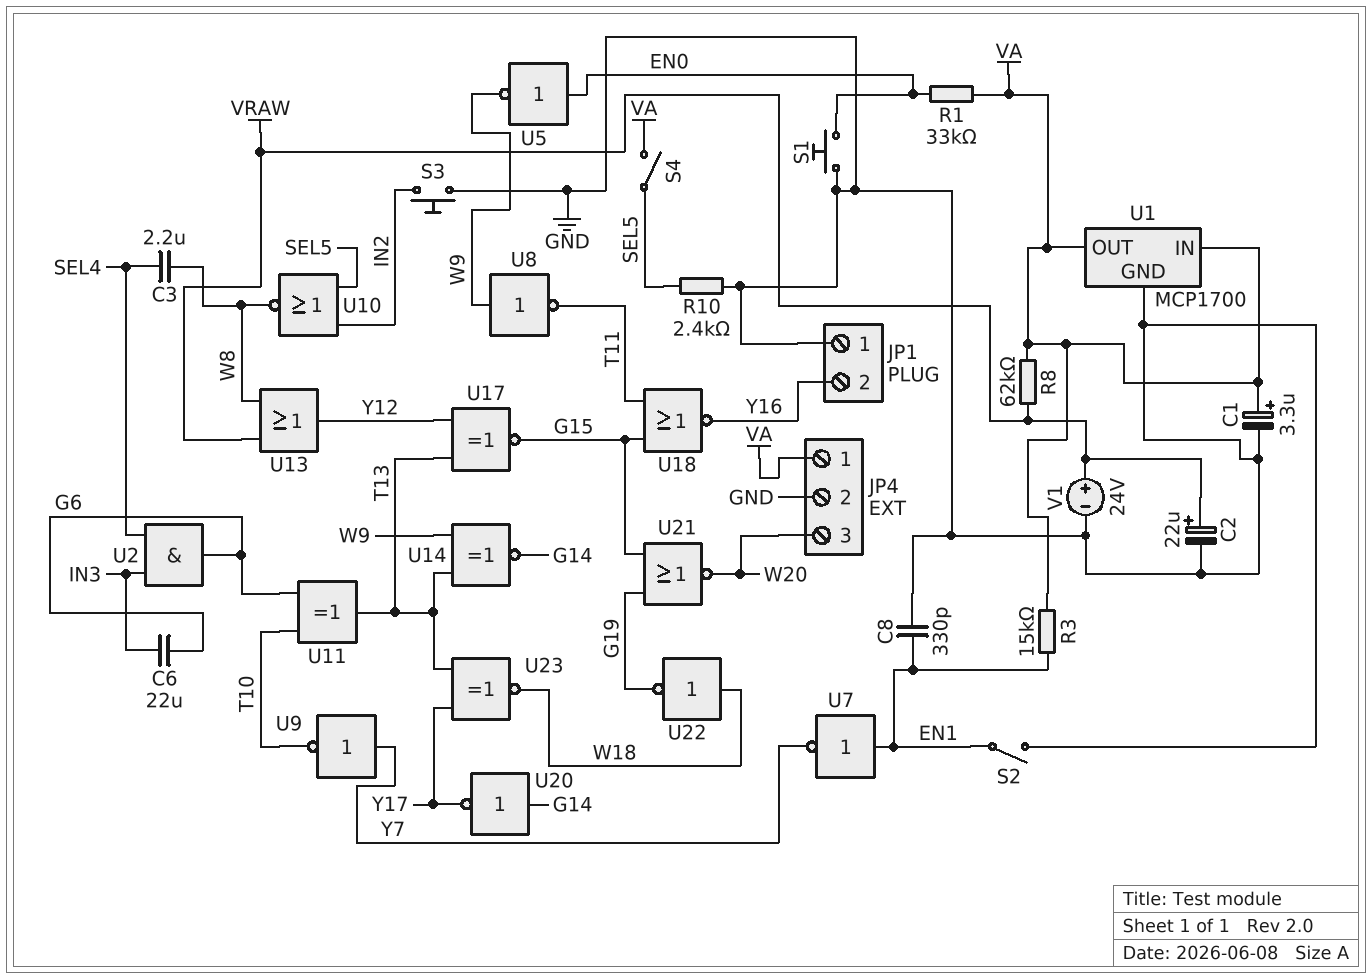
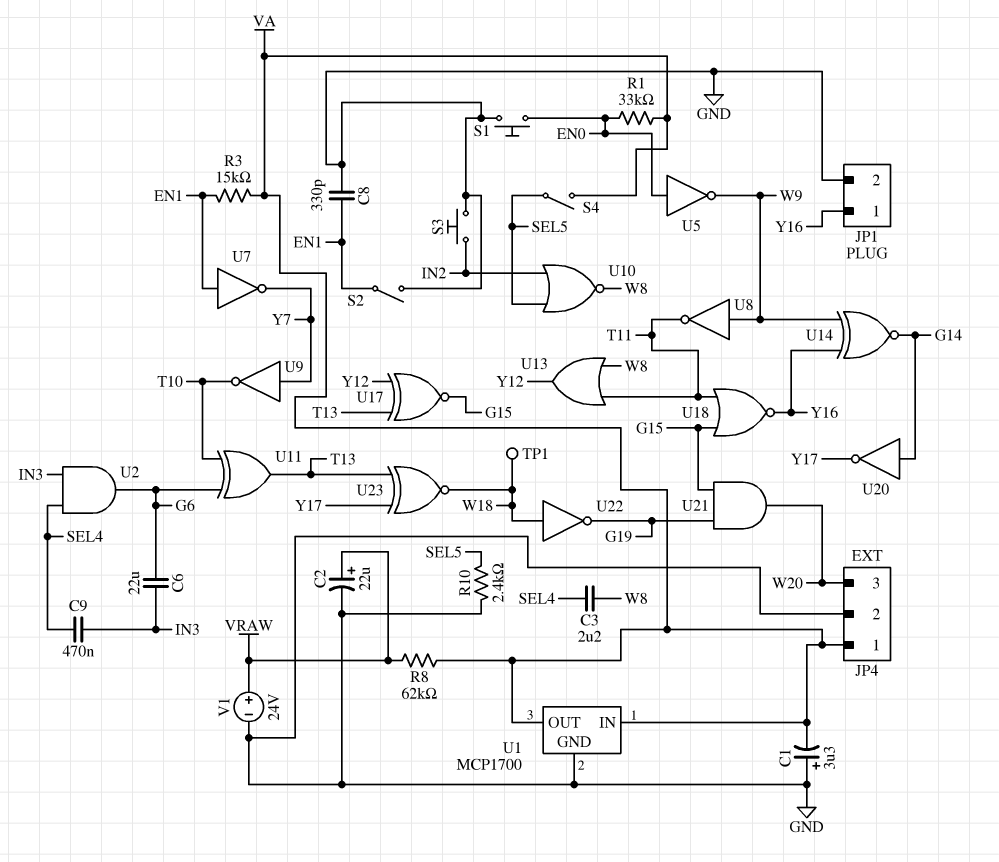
C1: 3.3uF (plus VA, minus GND) -> 3.3uF (plus GND, minus VA)
C9: none -> 470nF (IN3, SEL4)
JP1 pin 1: GND -> Y16
JP1 pin 2: Y16 -> GND
TP1: none -> test point (W18)
U13: OR (in VRAW, in W8, out Y12) -> OR (in T11, in W8, out Y12)
U14: XNOR (in T13, in W9, out G14) -> XNOR (in W9, in Y16, out G14)
U21: NOR (in G15, in G19, out W20) -> AND (in G15, in G19, out W20)

